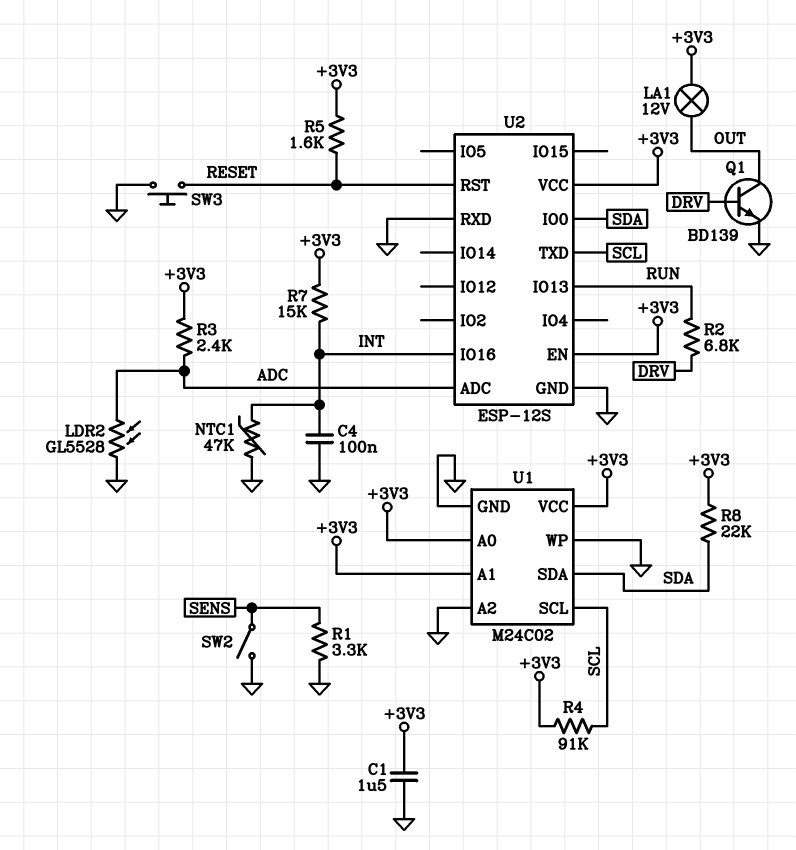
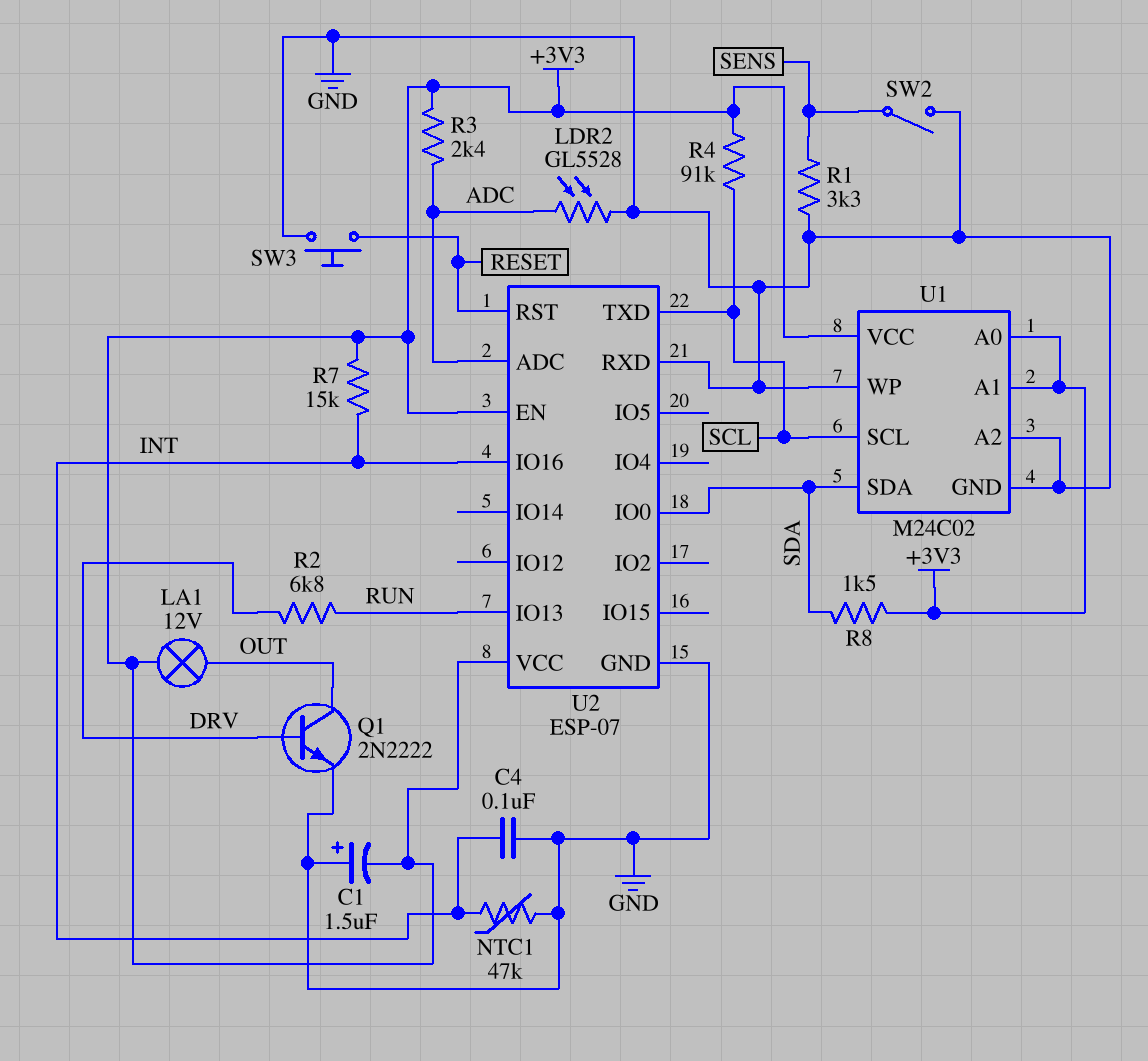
C1: 1.5uF (+3V3, GND) -> 1.5uF (plus GND, minus +3V3)
Q1: NPN BD139 (B DRV, C OUT, E GND) -> NPN 2N2222 (B DRV, C OUT, E GND)
R5: 1.6k (+3V3, RESET) -> none
R8: 22k (+3V3, SDA) -> 1.5k (+3V3, SDA)
U2: ESP-12S -> ESP-07

